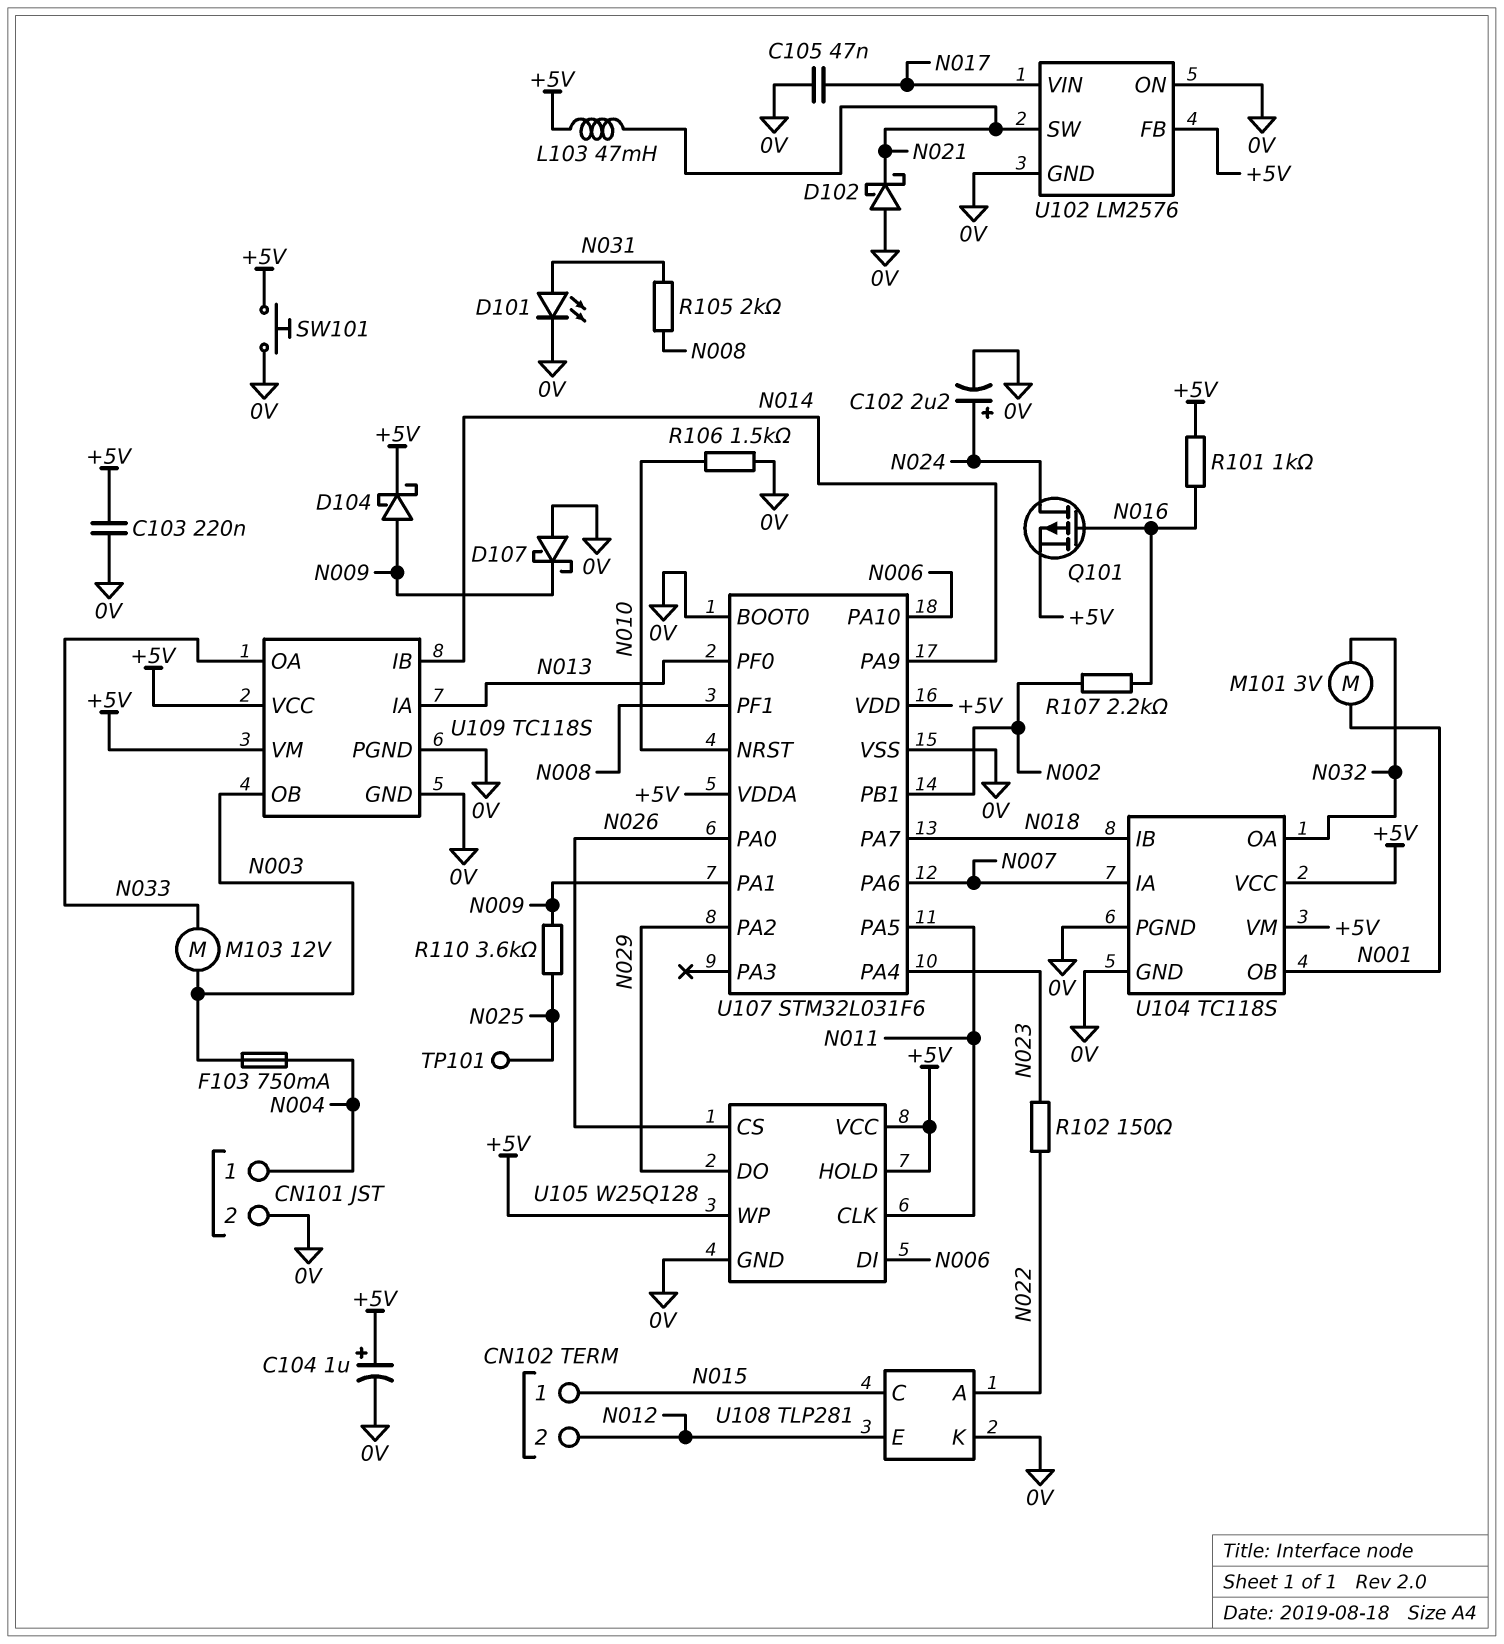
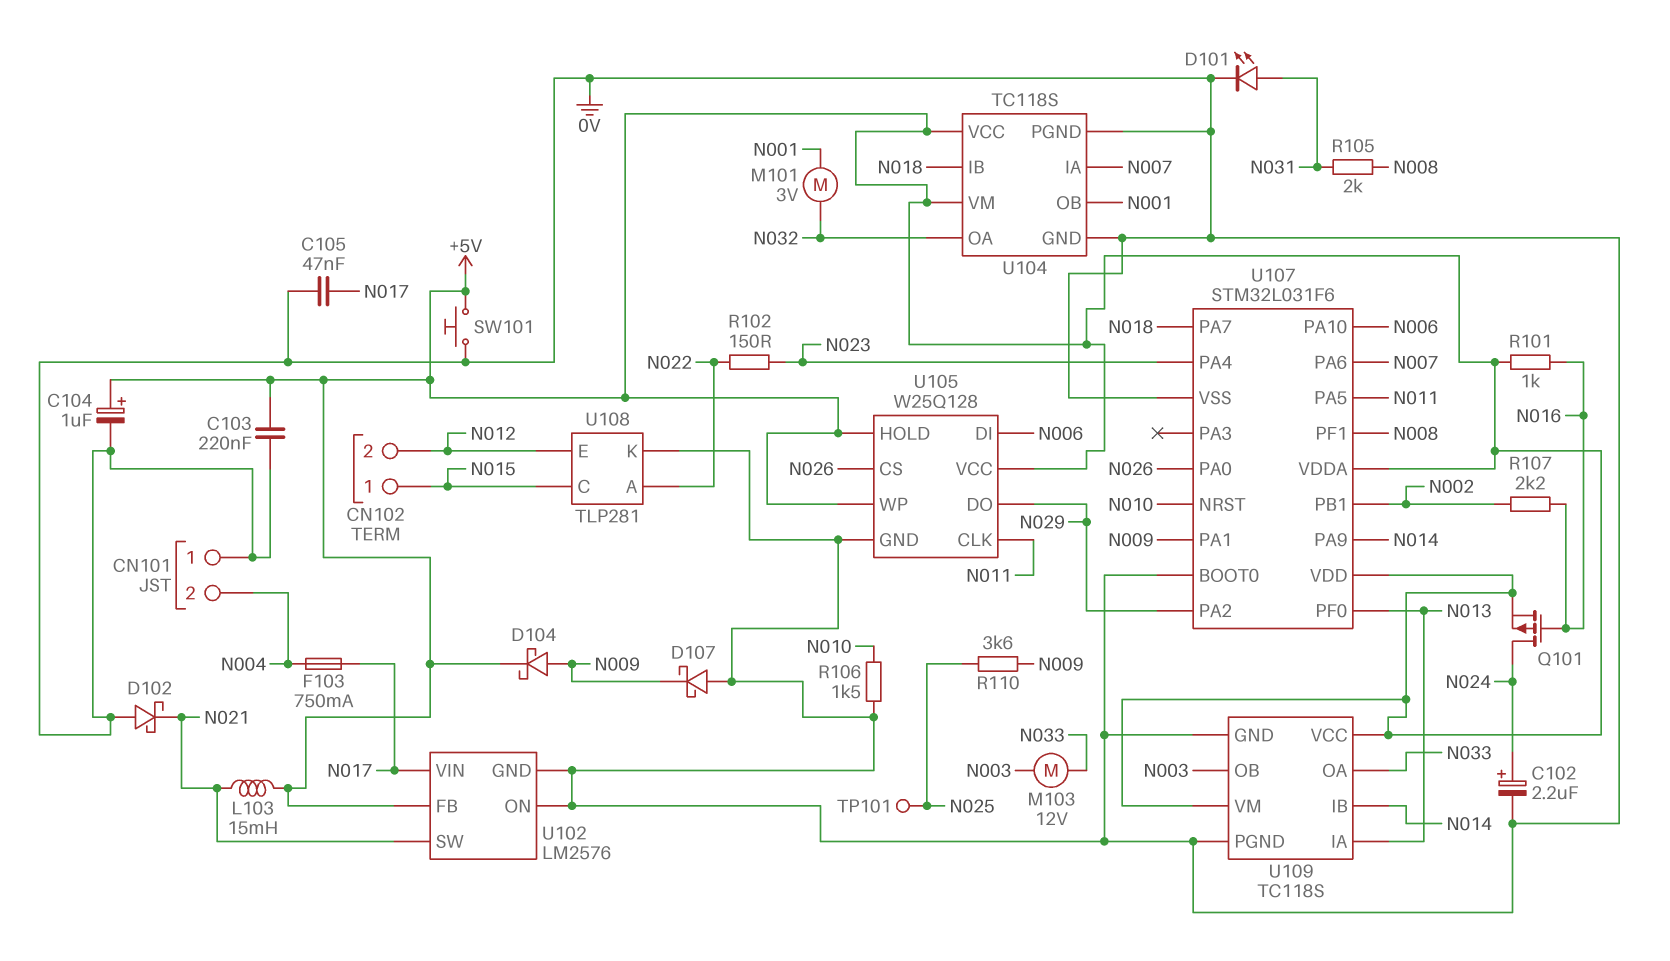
CN101 pin 1: N004 -> 0V
CN101 pin 2: 0V -> N004
F103: 750mA (N003, N004) -> 750mA (N004, N017)
L103: 47mH (+5V, N021) -> 15mH (+5V, N021)

